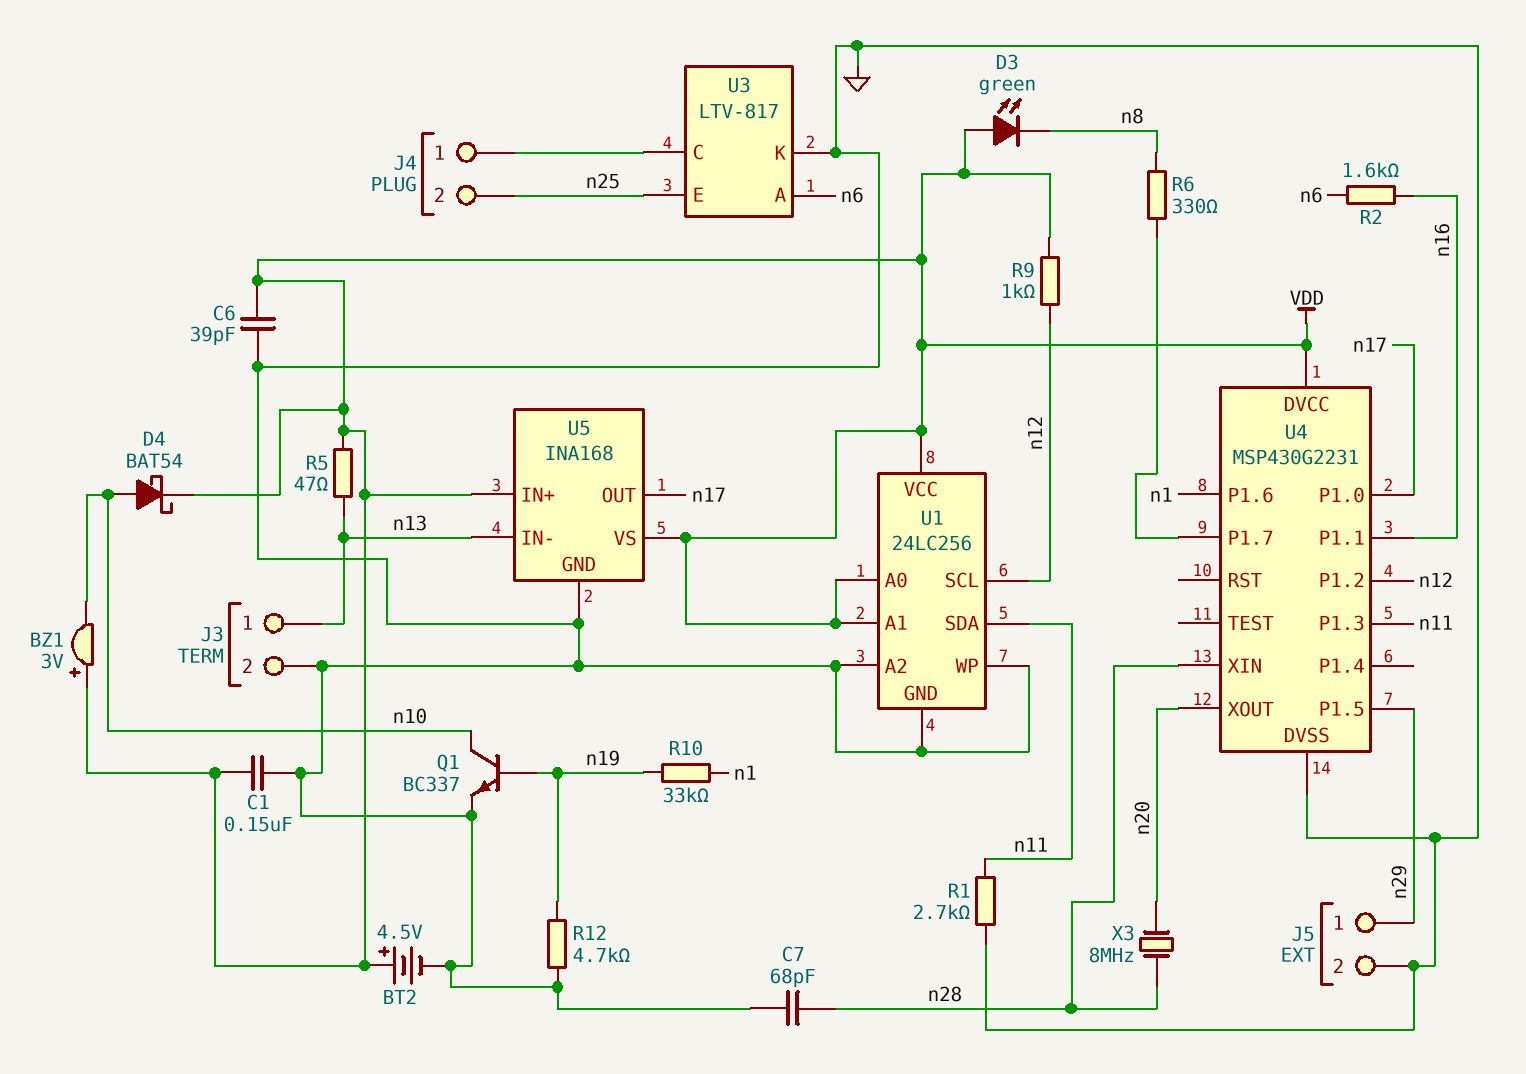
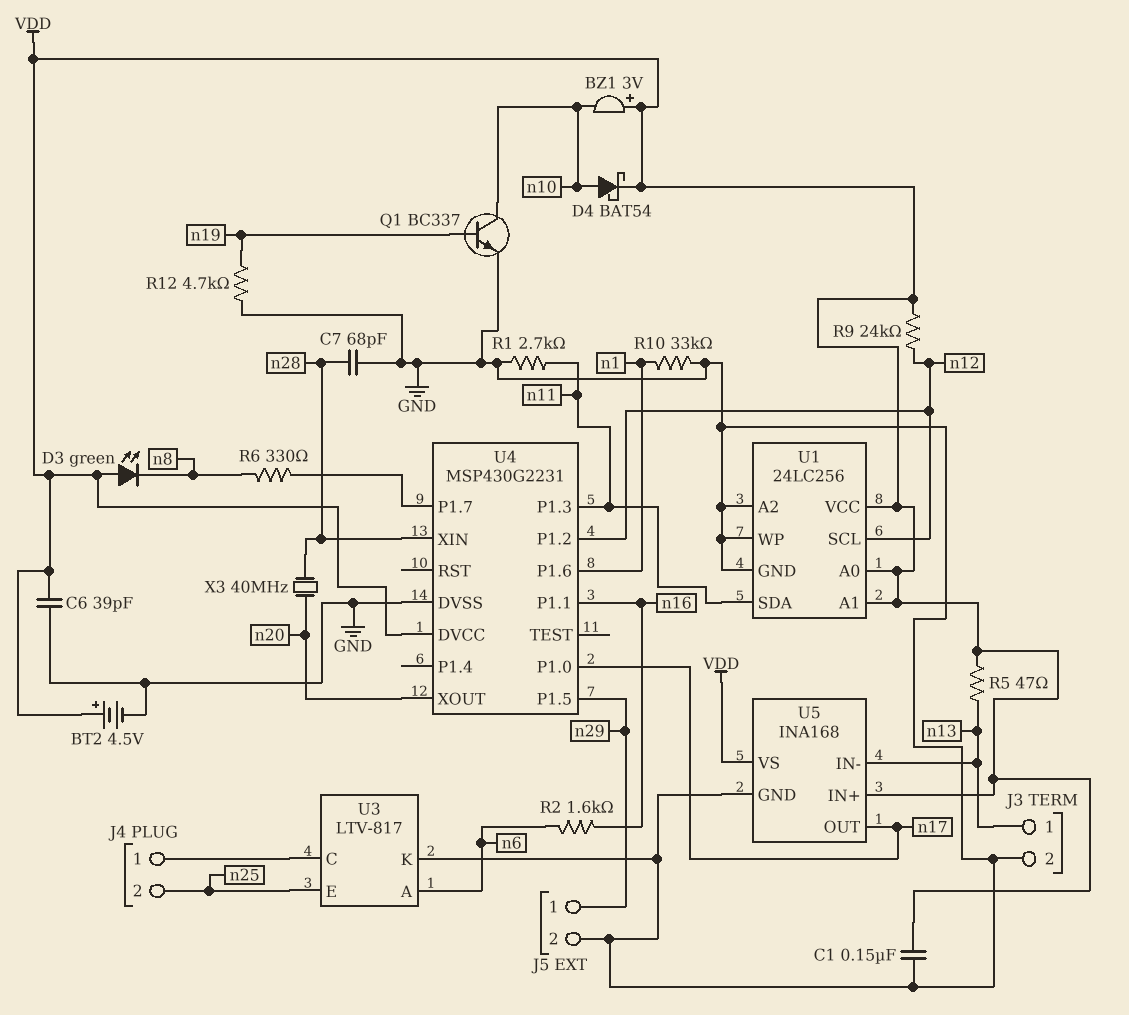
R9: 1k (VDD, n12) -> 24k (VDD, n12)
R10: 33k (n1, n19) -> 33k (GND, n1)
X3: 8MHz (n20, n28) -> 40MHz (n20, n28)

